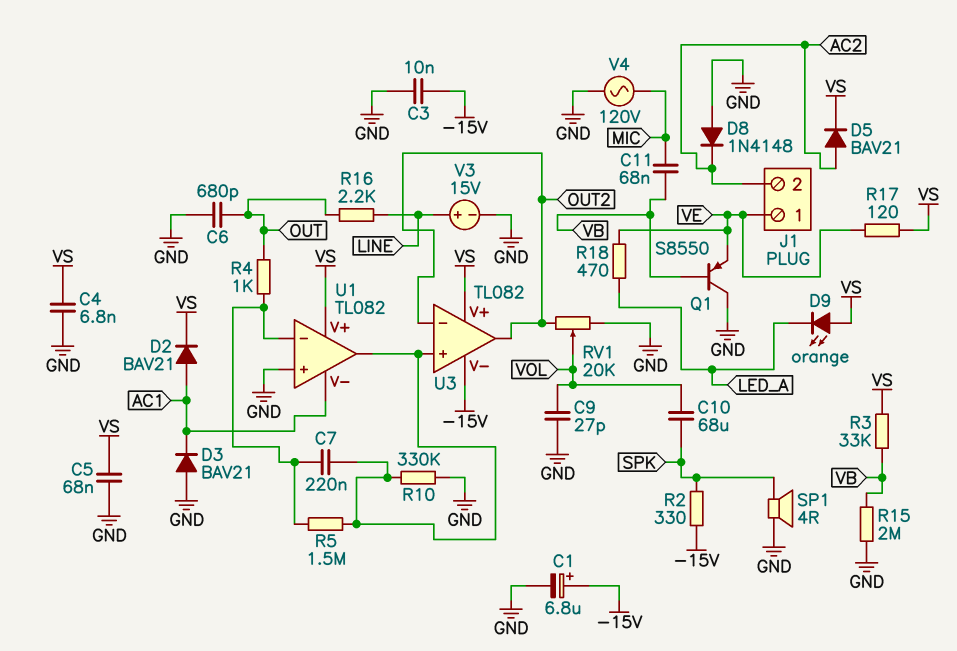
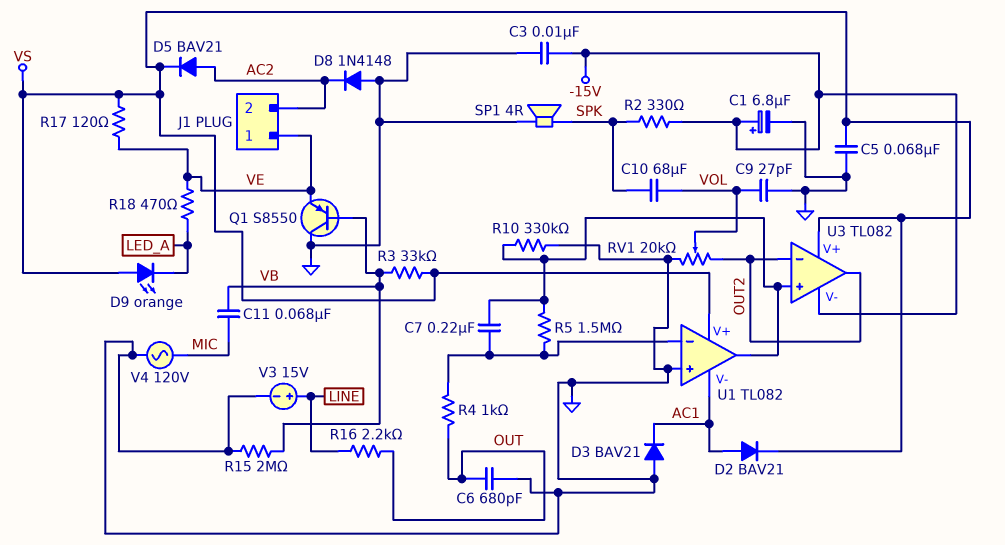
C4: 6.8nF (GND, VS) -> none

